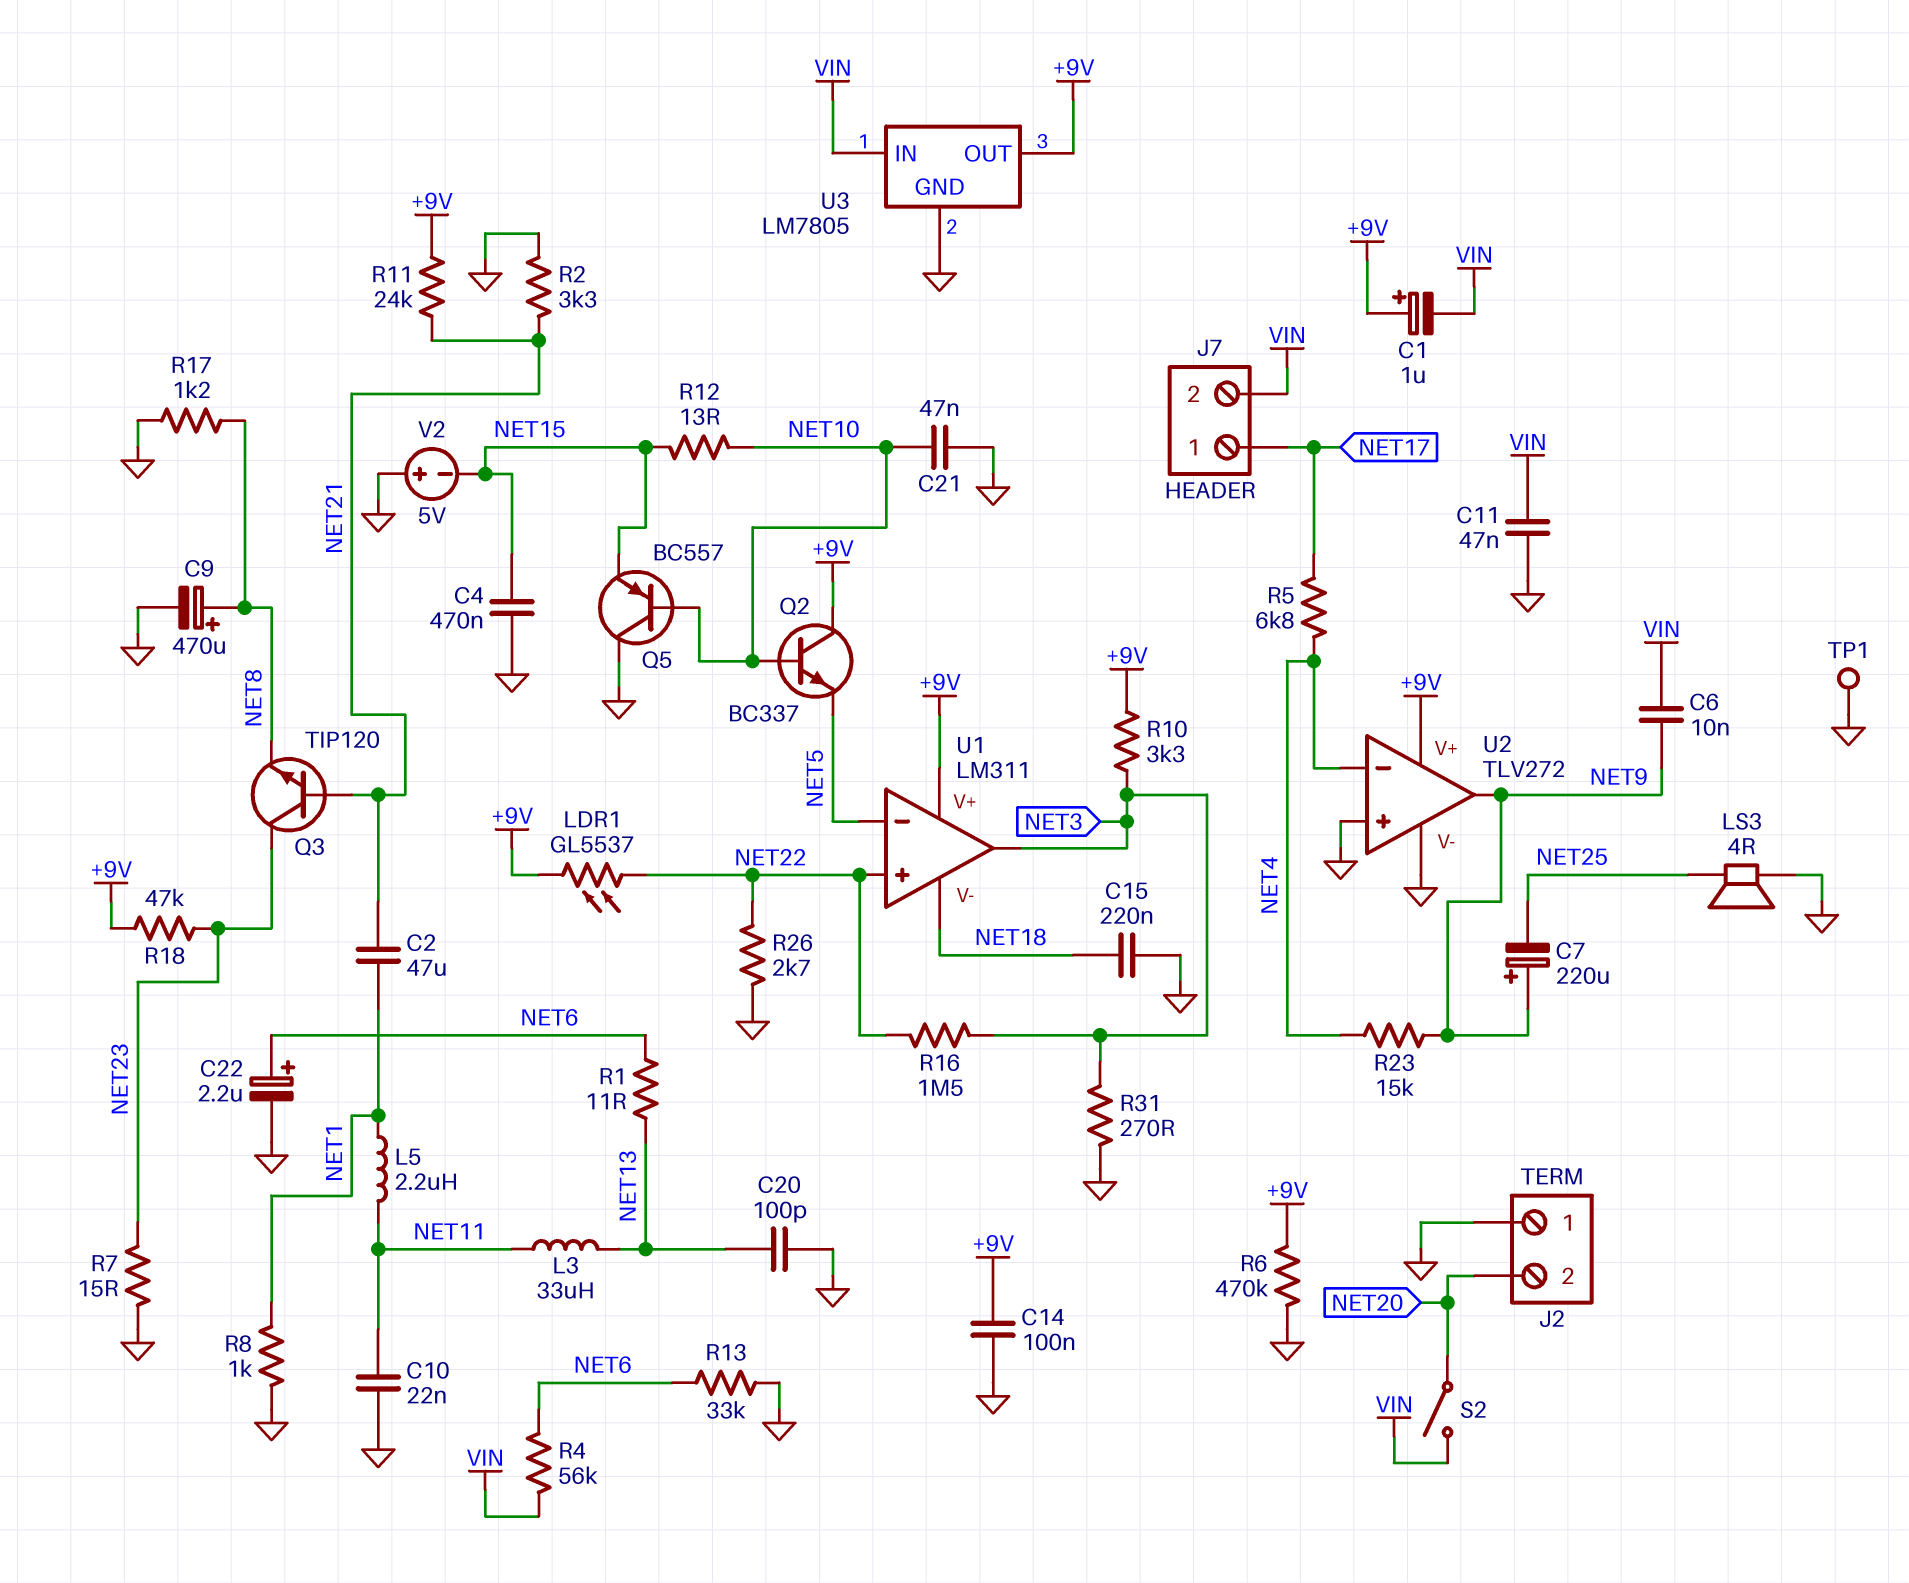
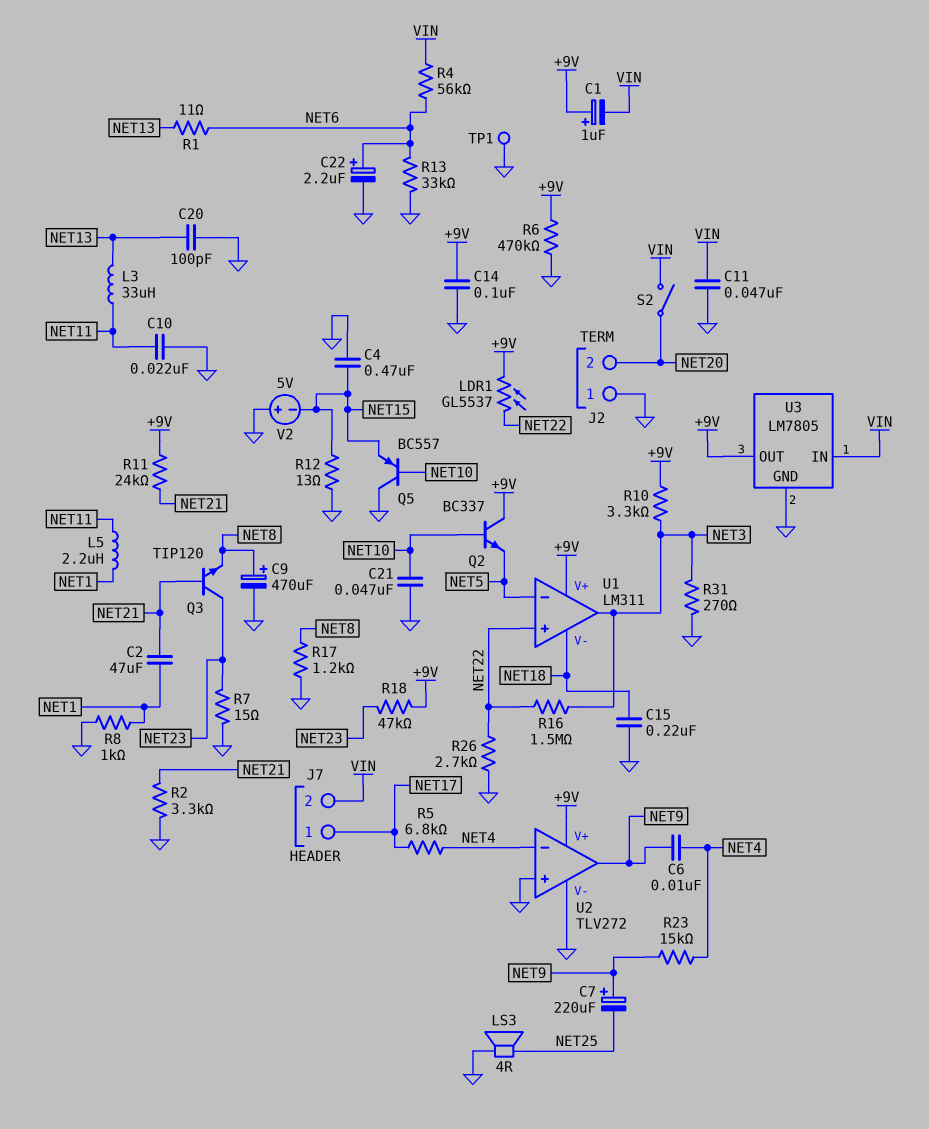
C6: 10nF (NET9, VIN) -> 10nF (NET4, NET9)
R12: 13 (NET10, NET15) -> 13 (GND, NET15)

